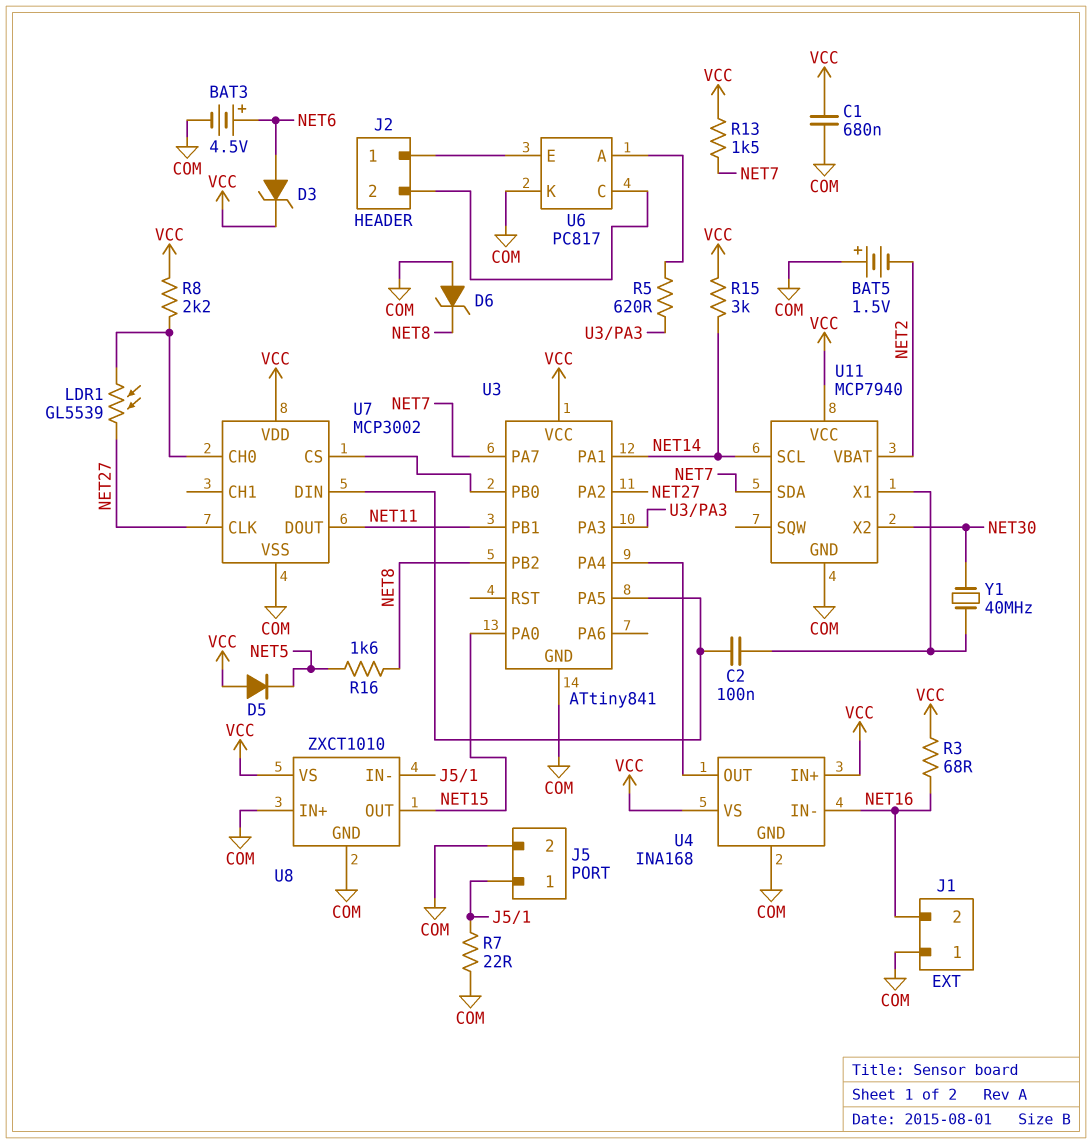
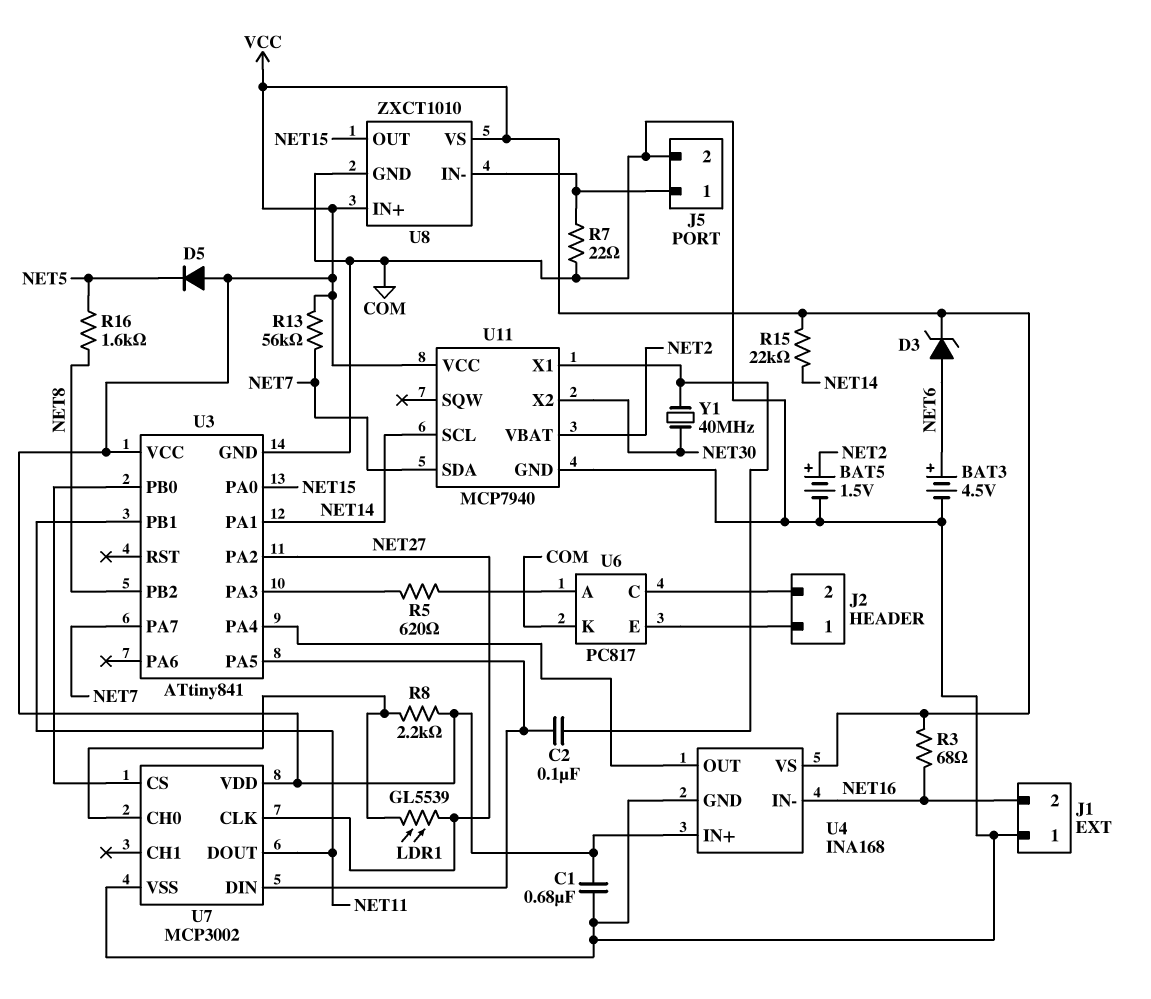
BAT5: 1.5V (plus COM, minus NET2) -> 1.5V (plus NET2, minus COM)
D6: zener (A COM, K NET8) -> none
R13: 1.5k (NET7, VCC) -> 56k (NET7, VCC)
R15: 3k (NET14, VCC) -> 22k (NET14, VCC)
U8 pin IN+: COM -> VCC

